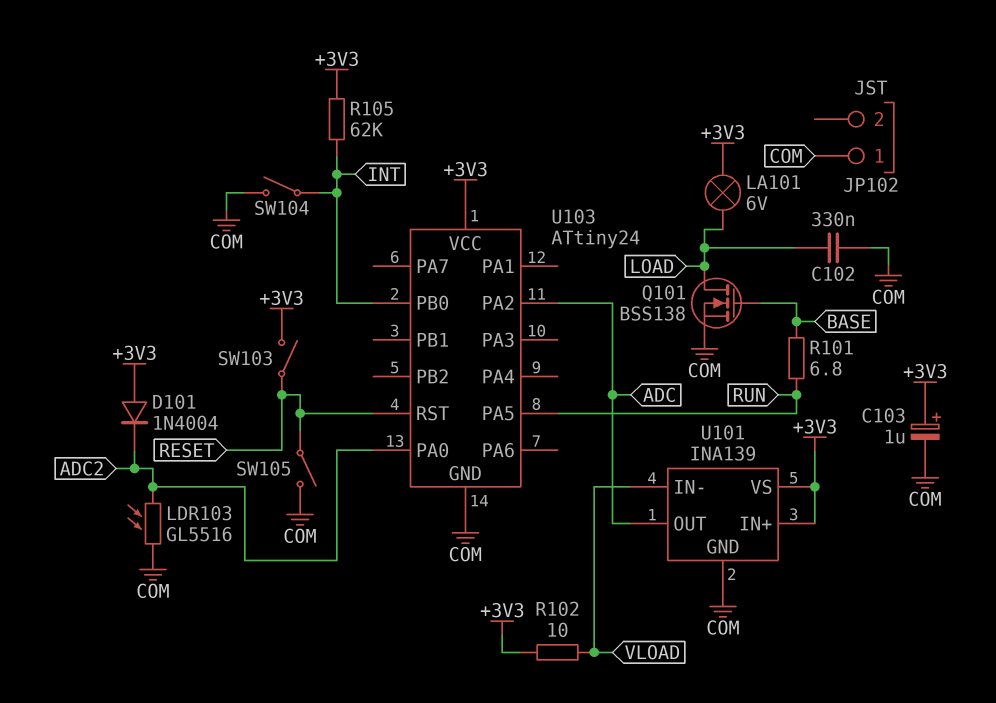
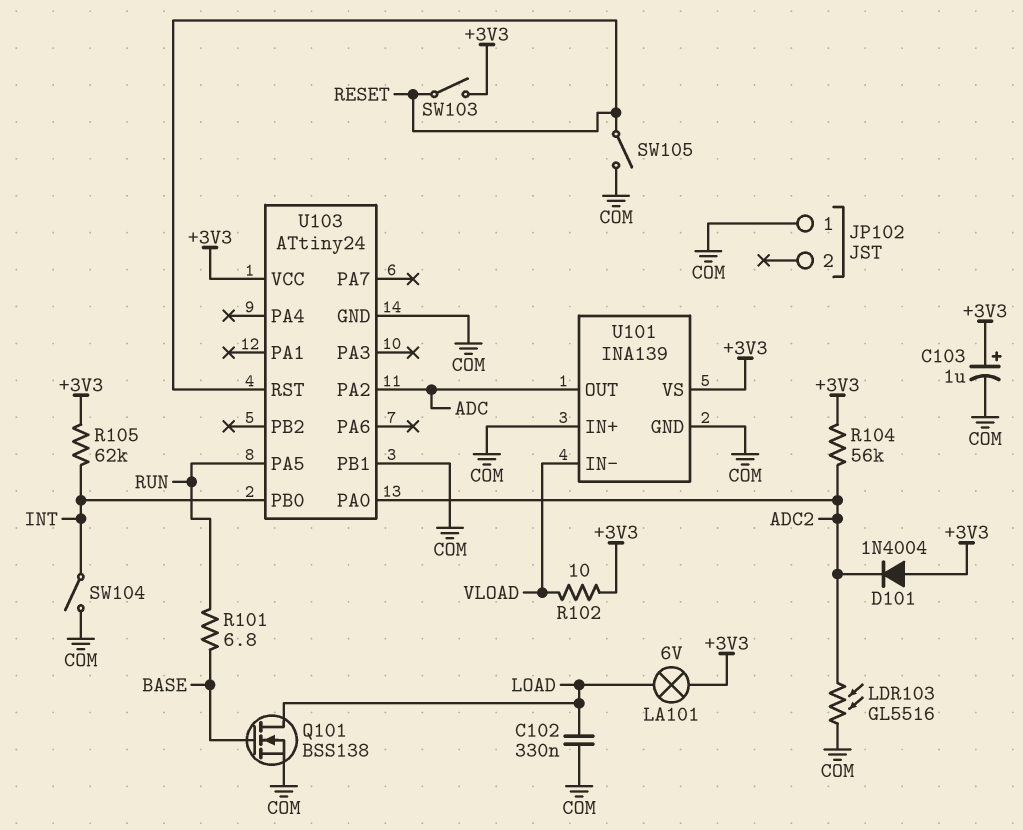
R104: none -> 56k (+3V3, ADC2)
U101 pin IN+: +3V3 -> COM
U103 pin PB1: none -> COM

